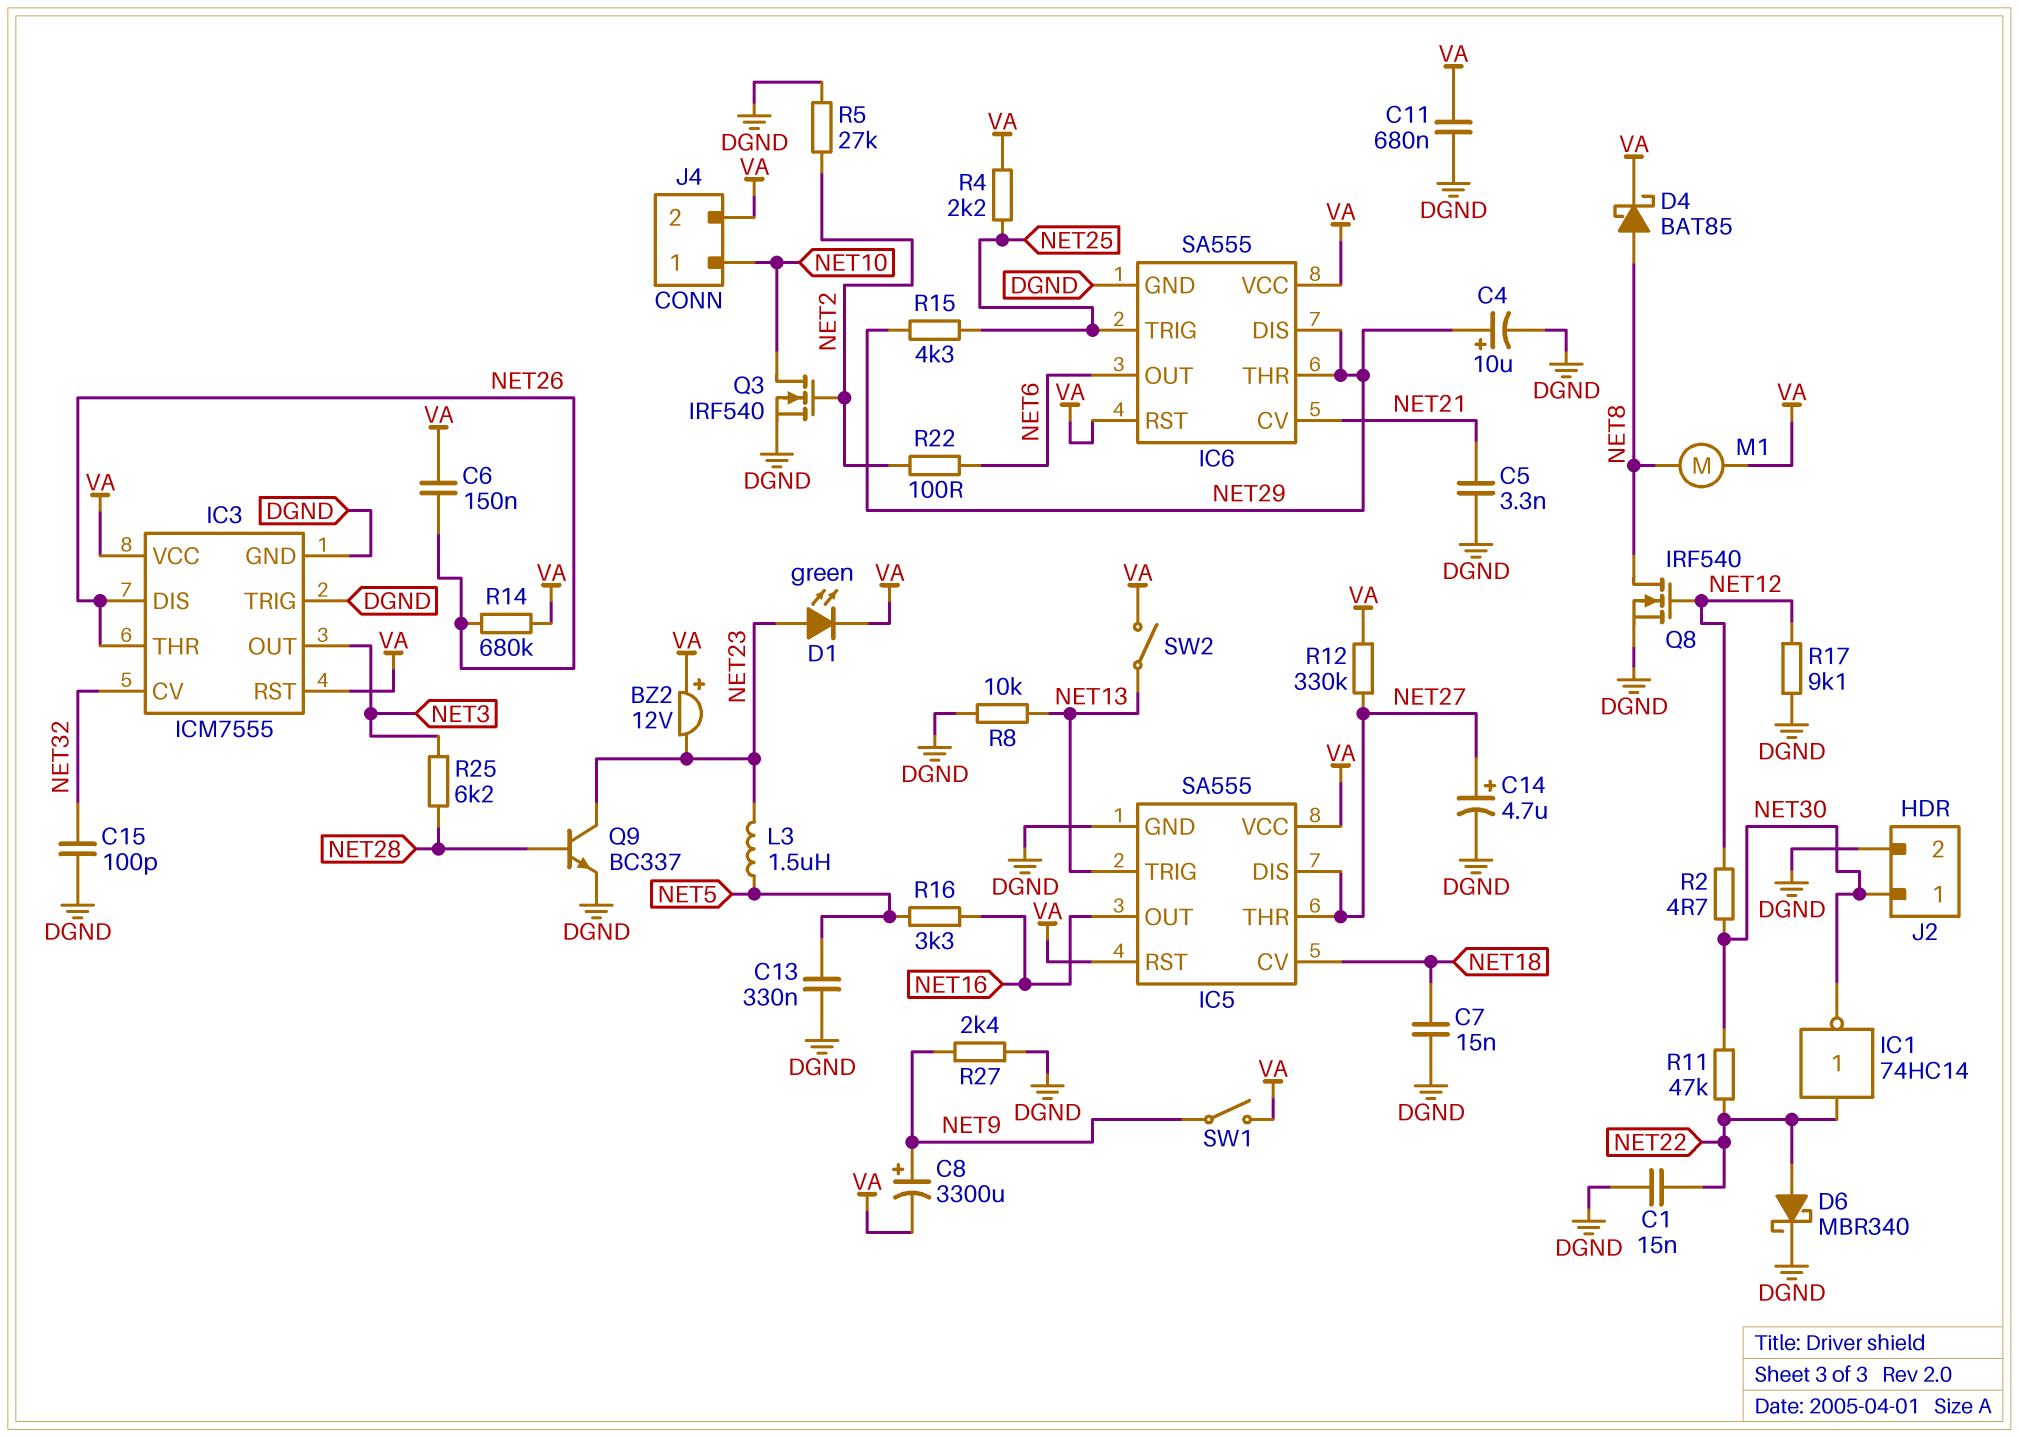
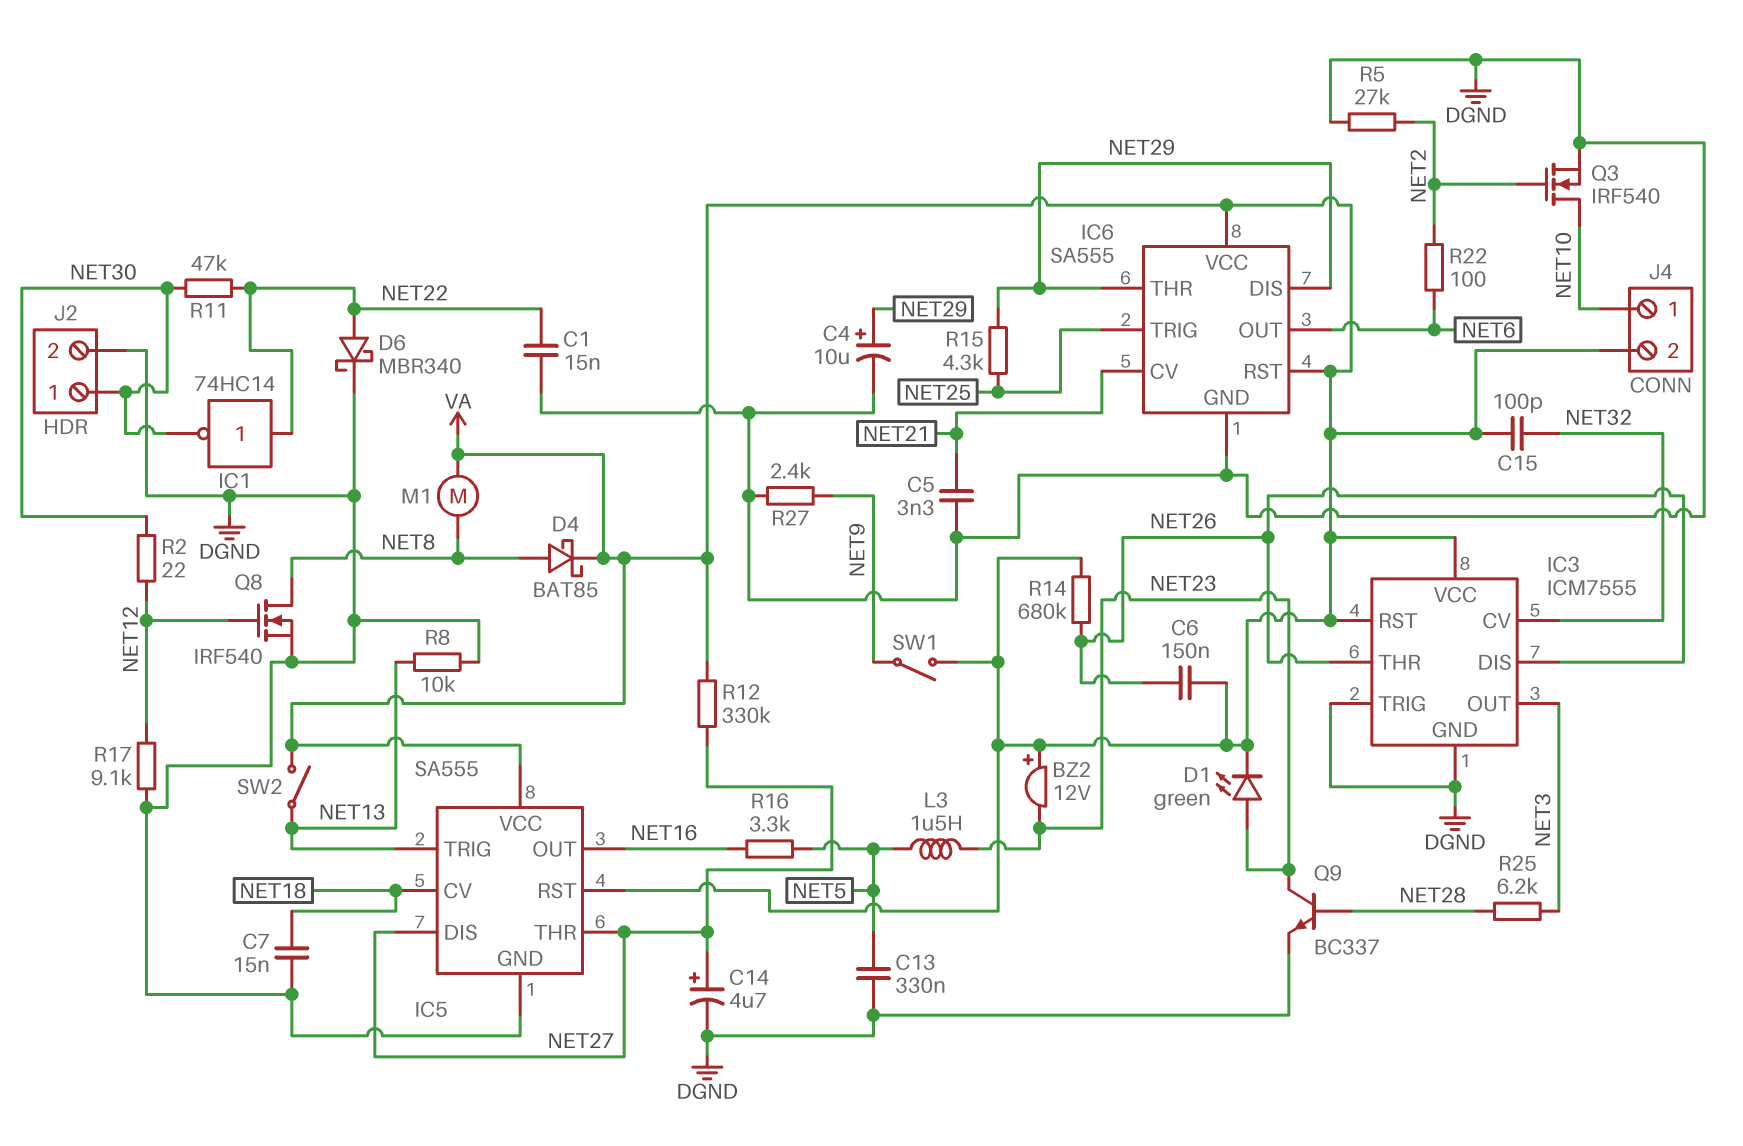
C8: 3300uF (plus NET9, minus VA) -> none
C11: 680nF (DGND, VA) -> none
C15: 100pF (DGND, NET32) -> 100pF (NET32, VA)
R2: 4.7 (NET12, NET30) -> 22 (NET12, NET30)
R4: 2.2k (NET25, VA) -> none

